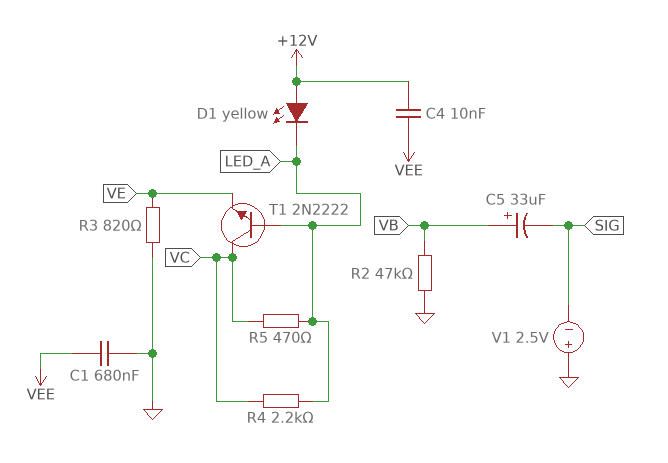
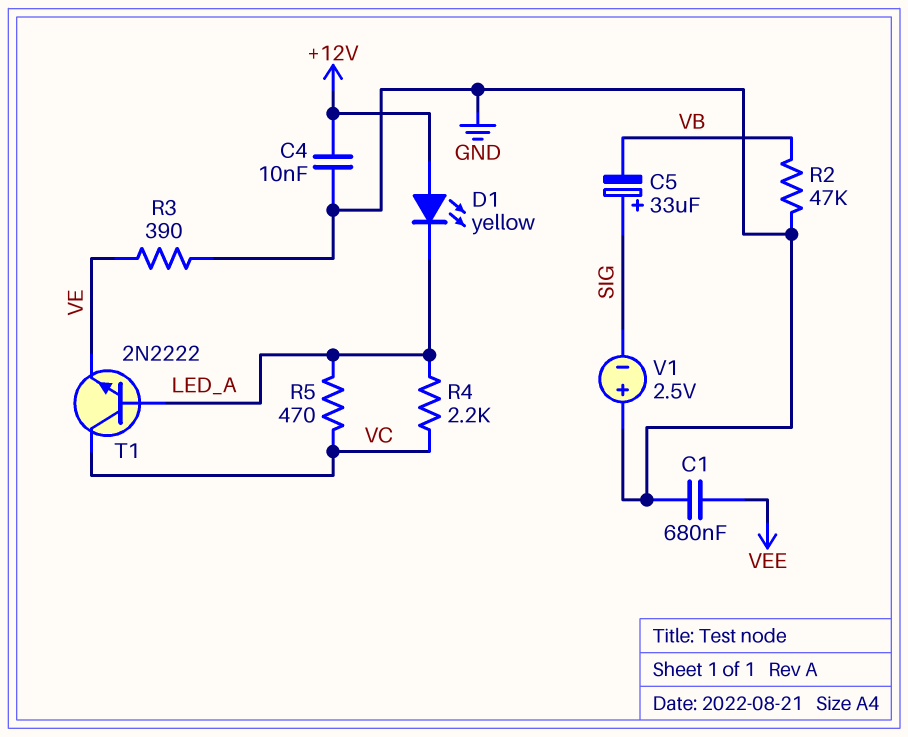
C4: 10nF (+12V, VEE) -> 10nF (+12V, GND)
C5: 33uF (plus VB, minus SIG) -> 33uF (plus SIG, minus VB)
R3: 820 (GND, VE) -> 390 (GND, VE)

